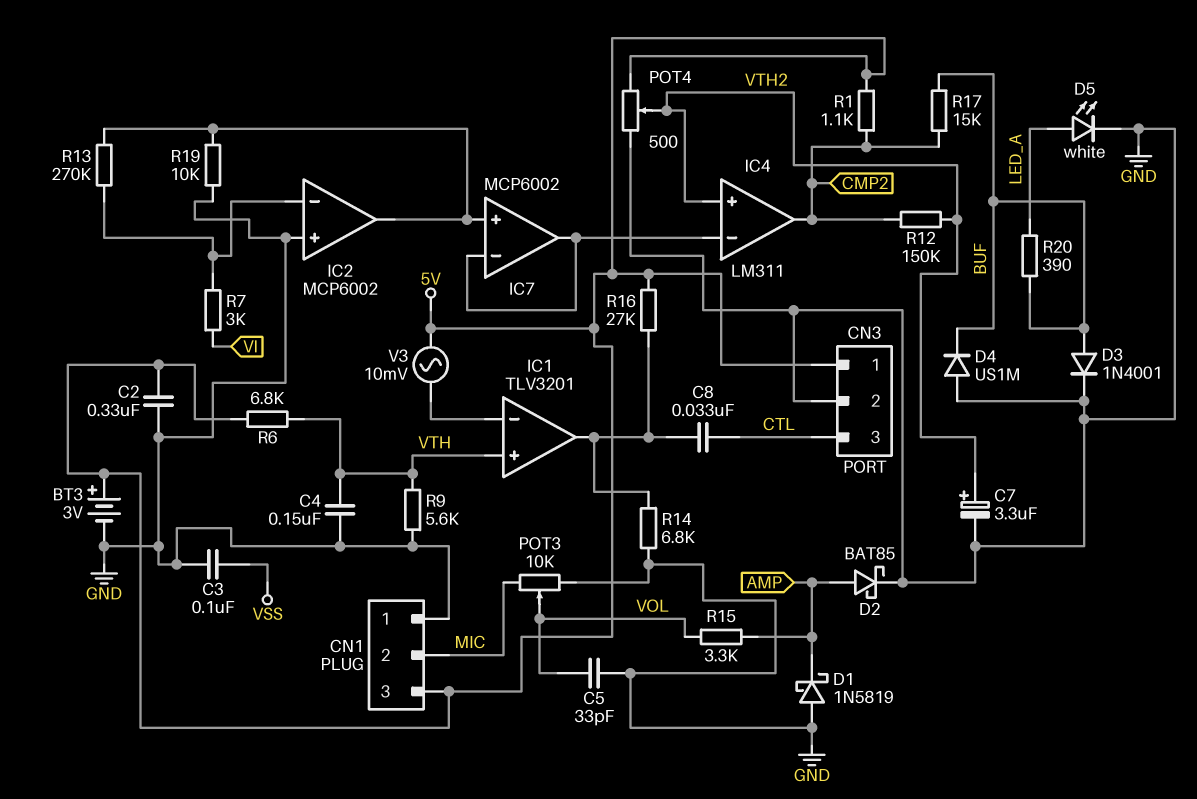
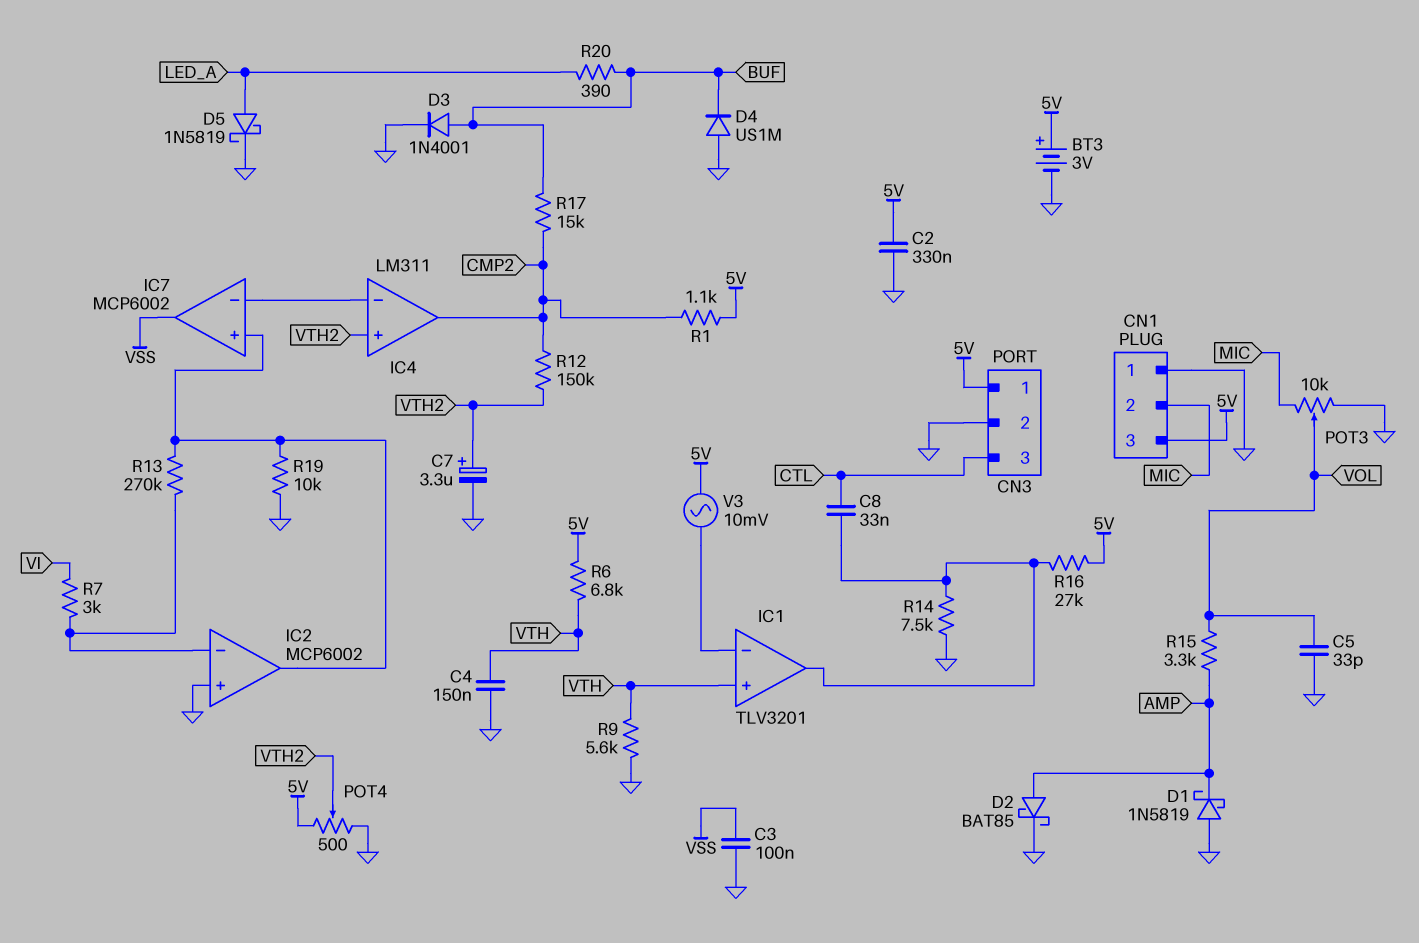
D5: LED white (A LED_A, K GND) -> schottky 1N5819 (A LED_A, K GND)
IC7 pin out: IC4/in- -> VSS
R14: 6.8k (GND, IC1/out) -> 7.5k (GND, IC1/out)

